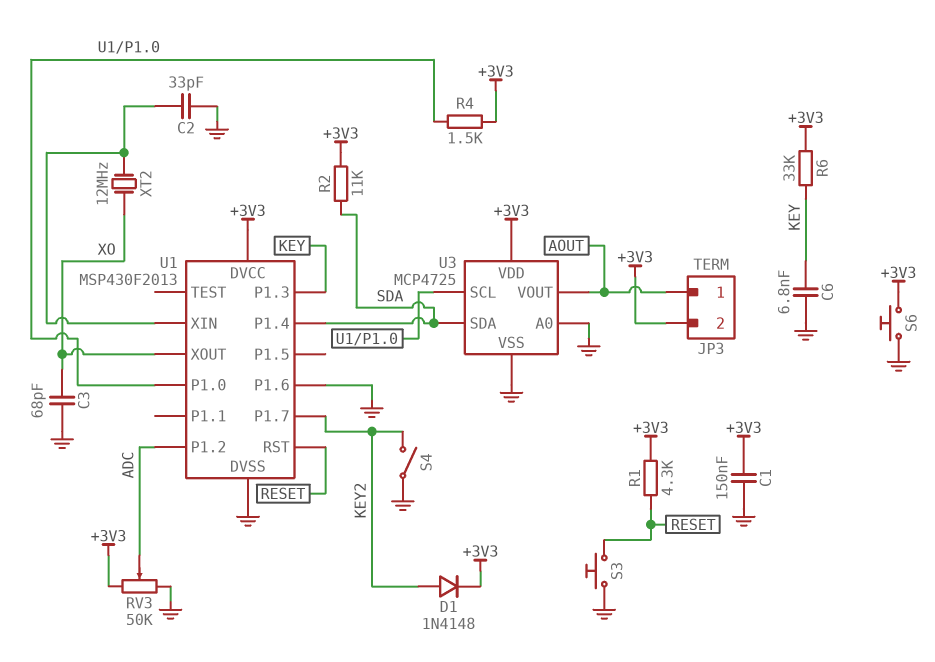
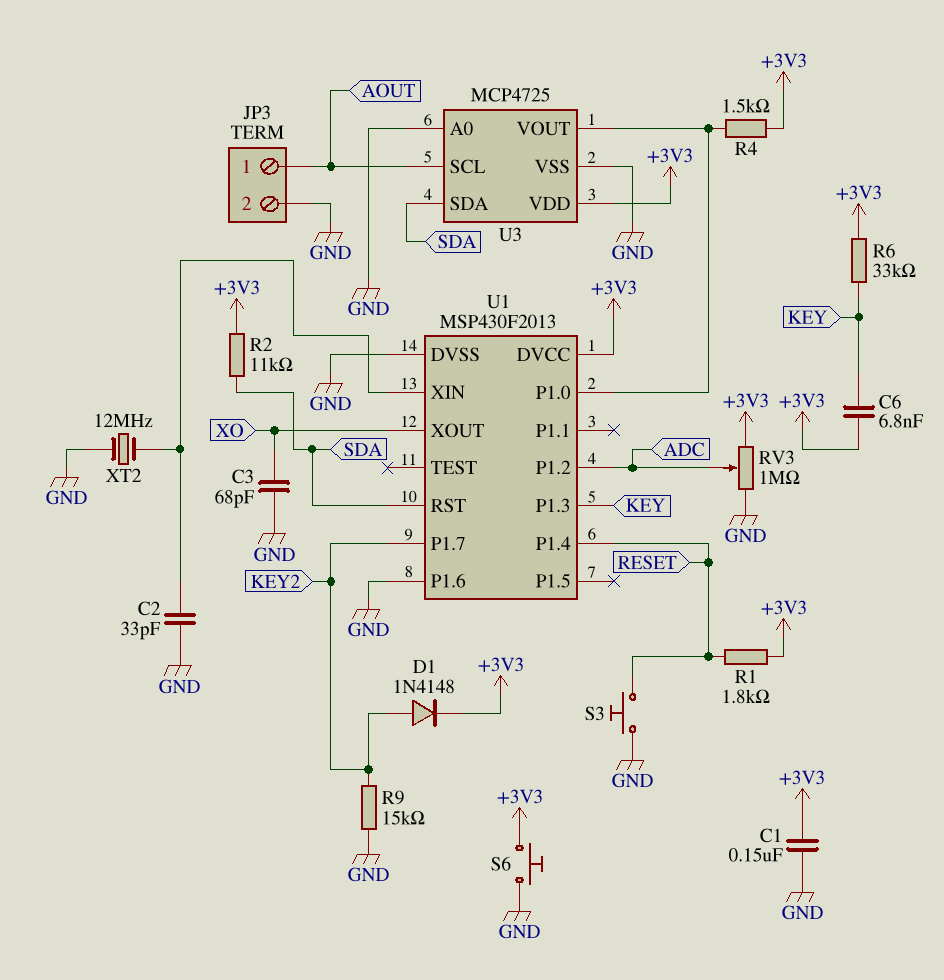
C6: 6.8nF (GND, KEY) -> 6.8nF (+3V3, KEY)
JP3 pin 2: +3V3 -> GND
R1: 4.3k (+3V3, RESET) -> 1.8k (+3V3, RESET)
R9: none -> 15k (GND, KEY2)
RV3: 50k (+3V3, GND, wiper ADC) -> 1M (+3V3, GND, wiper ADC)
S4: switch (GND, KEY2) -> none
U1 pin P1.4: SDA -> RESET
U1 pin RST: RESET -> SDA
U3 pin SCL: U1/P1.0 -> AOUT
U3 pin VOUT: AOUT -> U1/P1.0
XT2: 12MHz (U1/XIN, XO) -> 12MHz (GND, U1/XIN)

